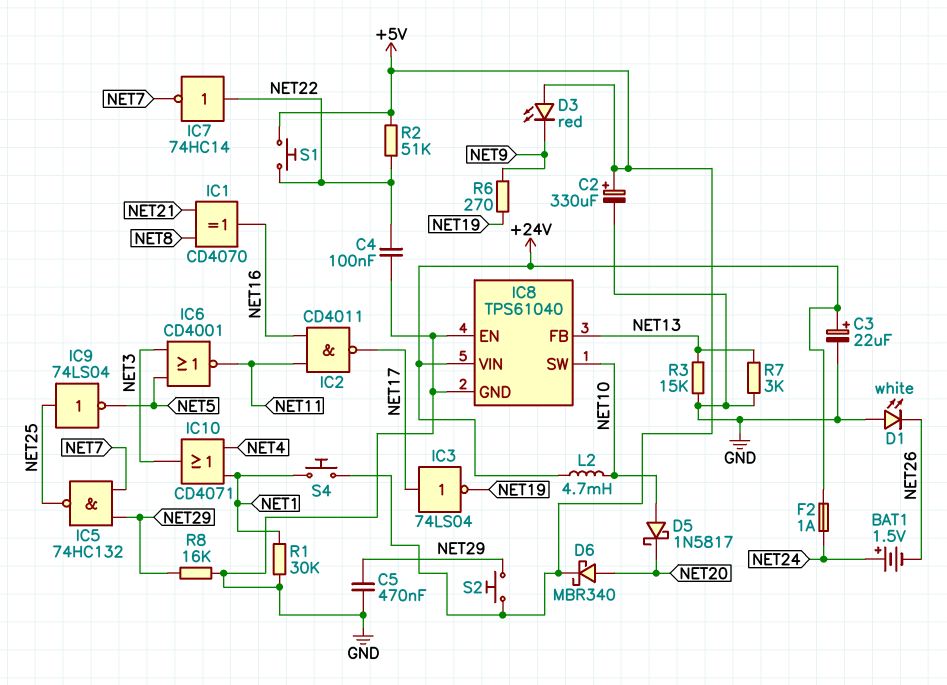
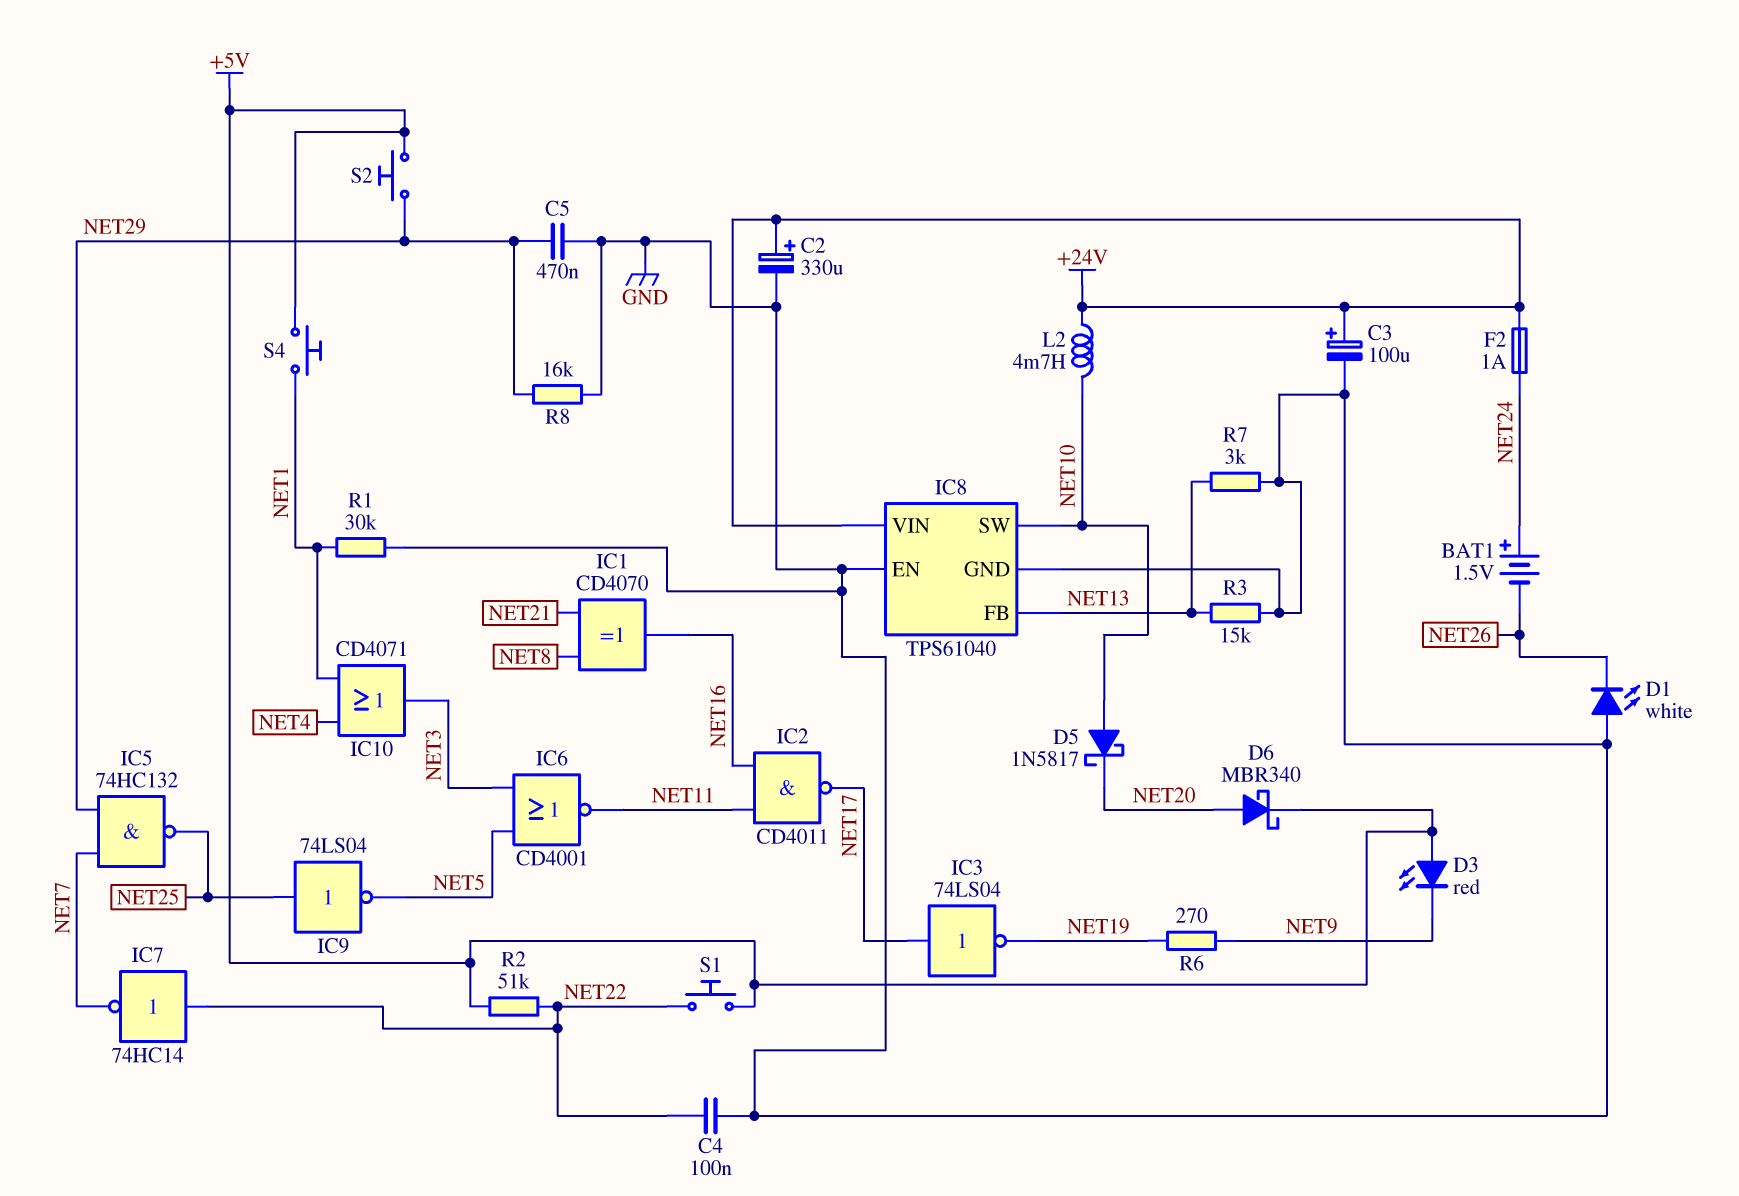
C2: 330uF (plus +5V, minus GND) -> 330uF (plus +24V, minus GND)
C3: 22uF (plus +24V, minus GND) -> 100uF (plus +24V, minus GND)

